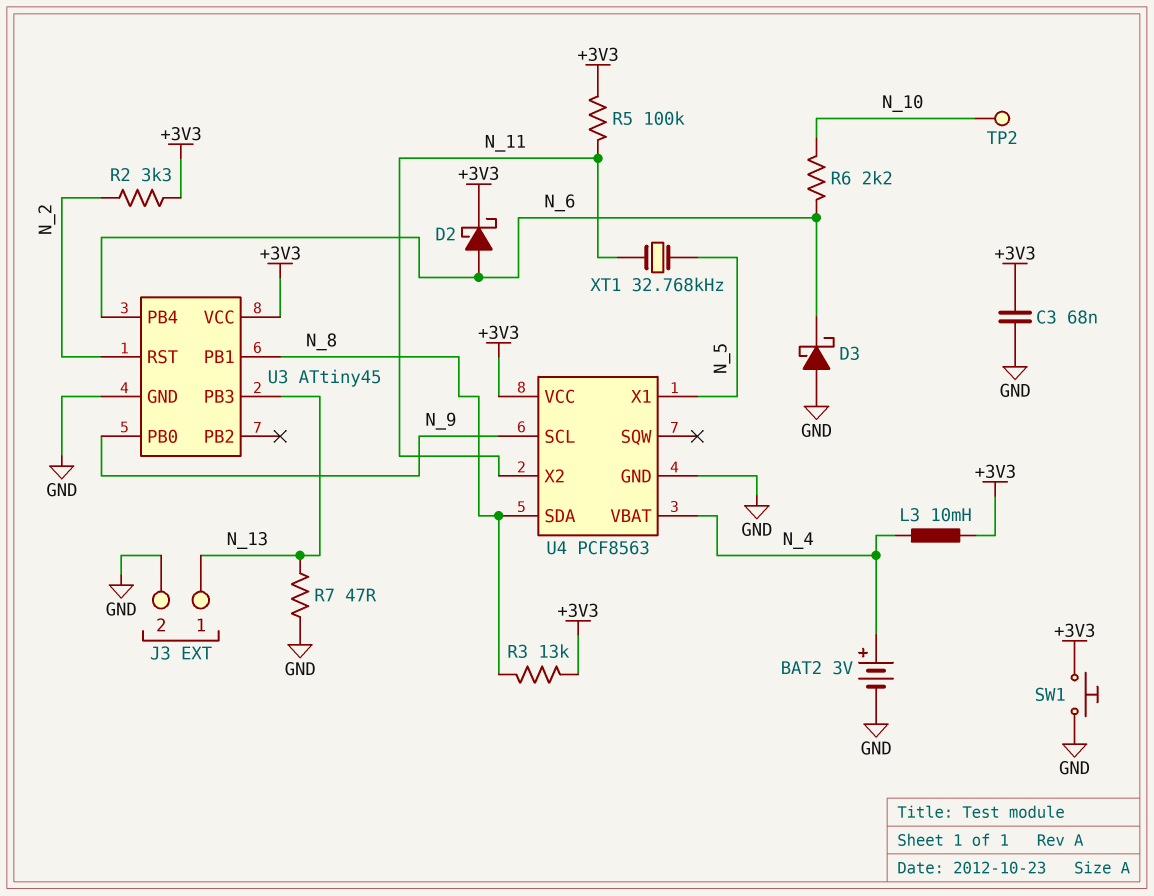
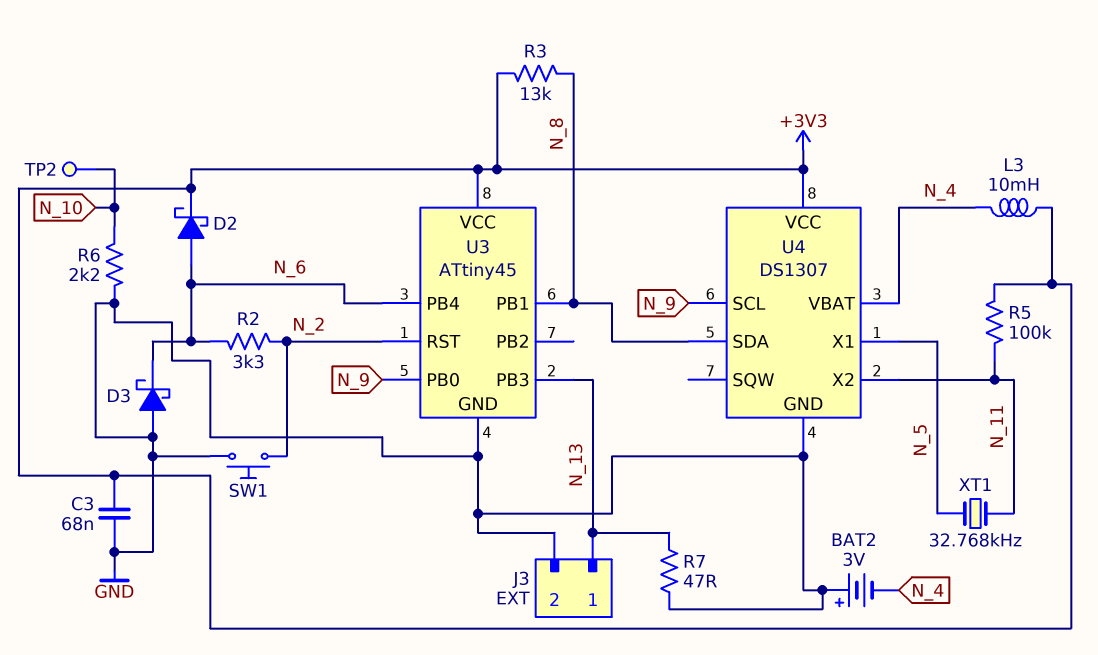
BAT2: 3V (plus N_4, minus GND) -> 3V (plus GND, minus N_4)
R2: 3.3k (+3V3, N_2) -> 3.3k (N_2, N_6)
R6: 2.2k (N_6, N_10) -> 2.2k (GND, N_10)
SW1: button (+3V3, GND) -> button (GND, N_2)
U4: PCF8563 -> DS1307

